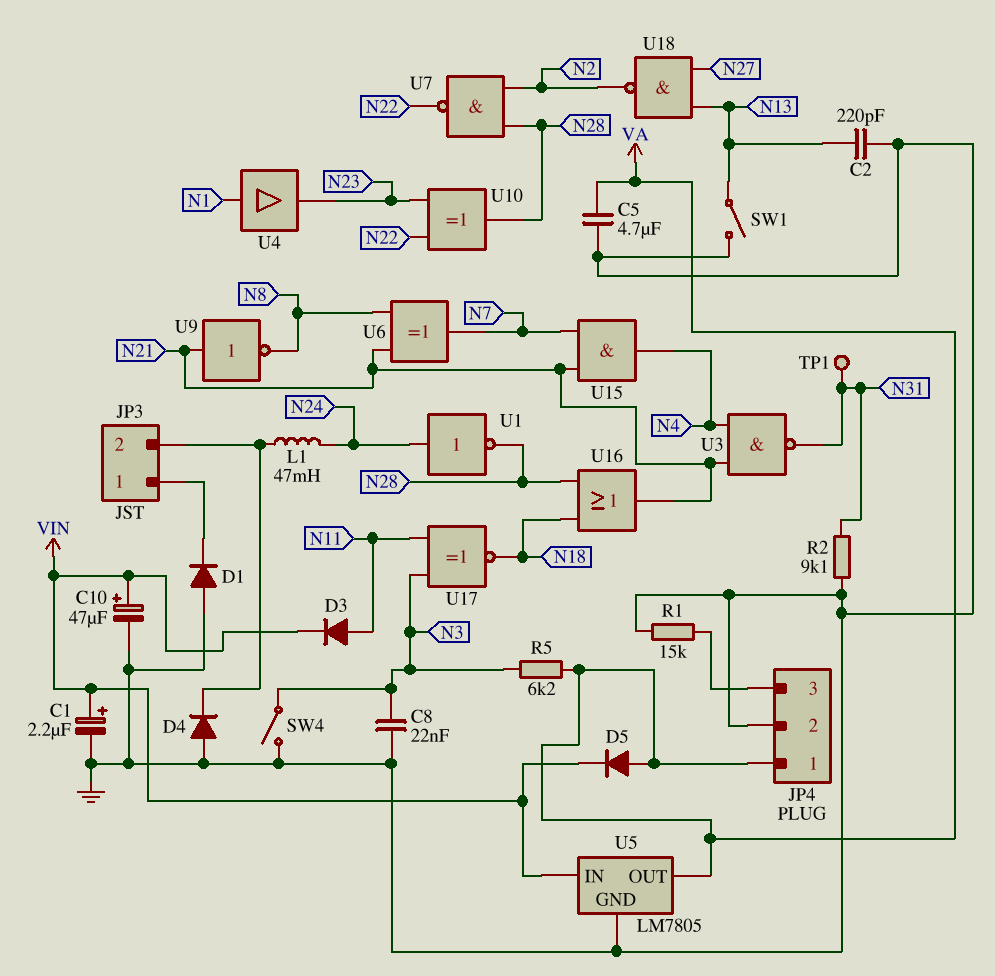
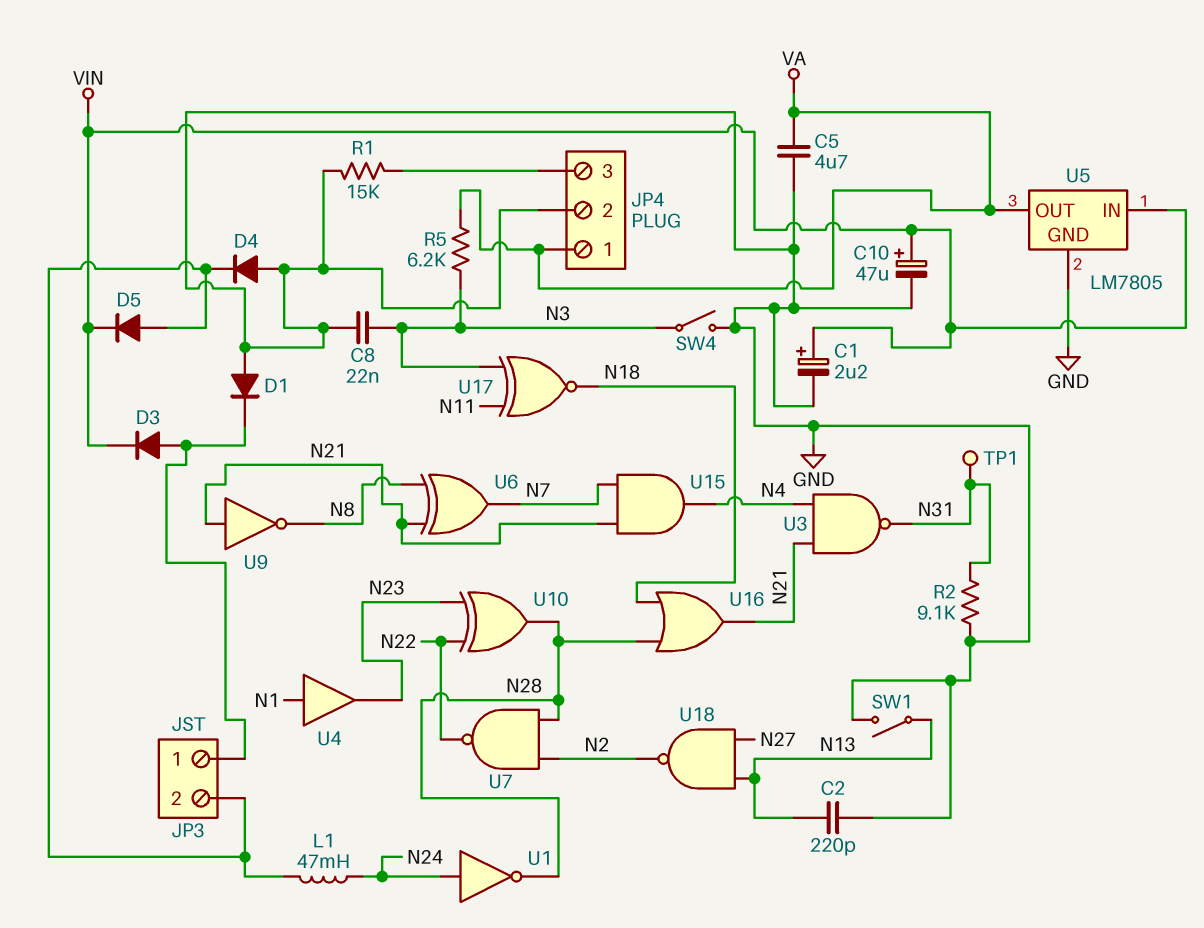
D3: diode (A N11, K VIN) -> diode (A JP3/1, K VIN)
D5: diode (A VA, K VIN) -> diode (A JP3/2, K VIN)

